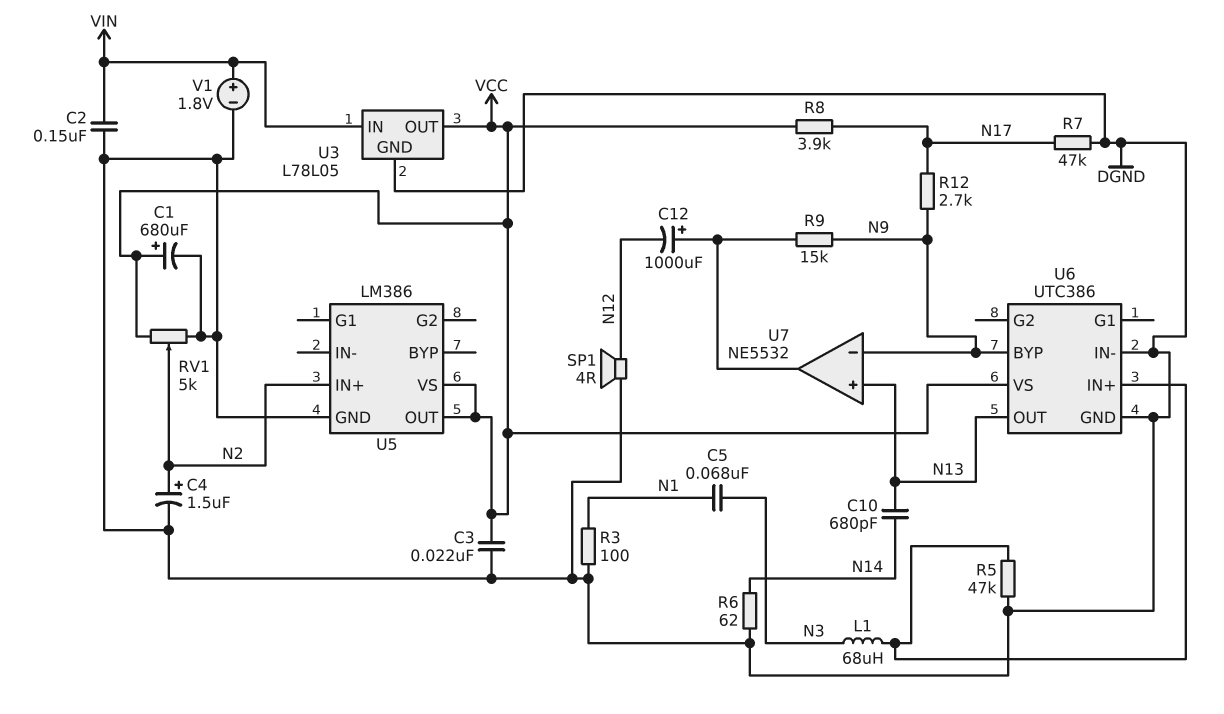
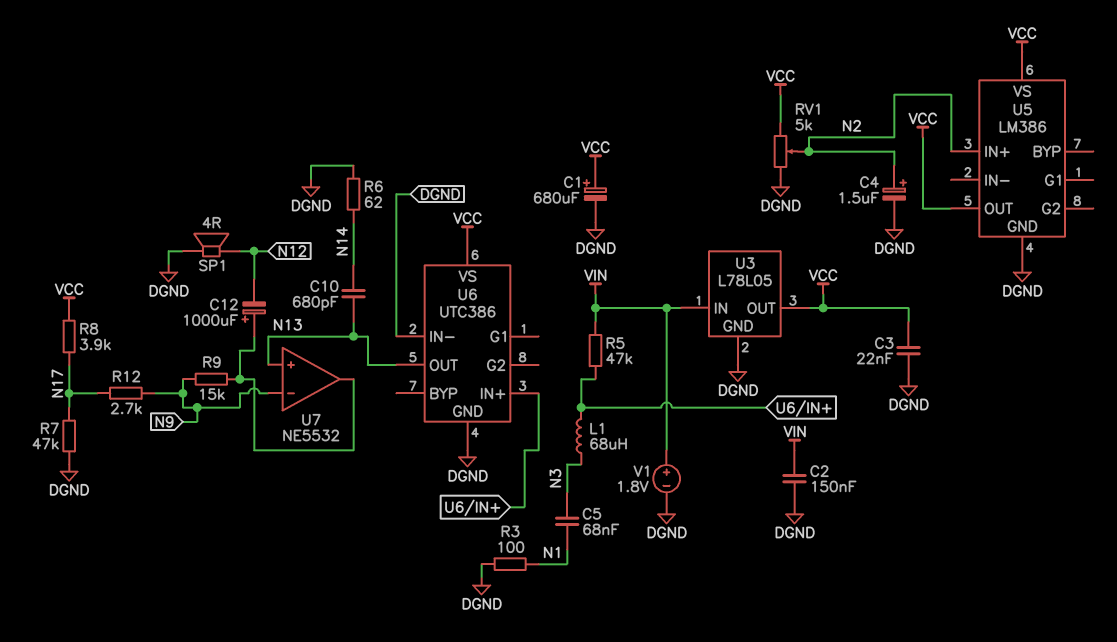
R5: 47k (DGND, U6/IN+) -> 47k (U6/IN+, VIN)
U6 pin BYP: N9 -> none

